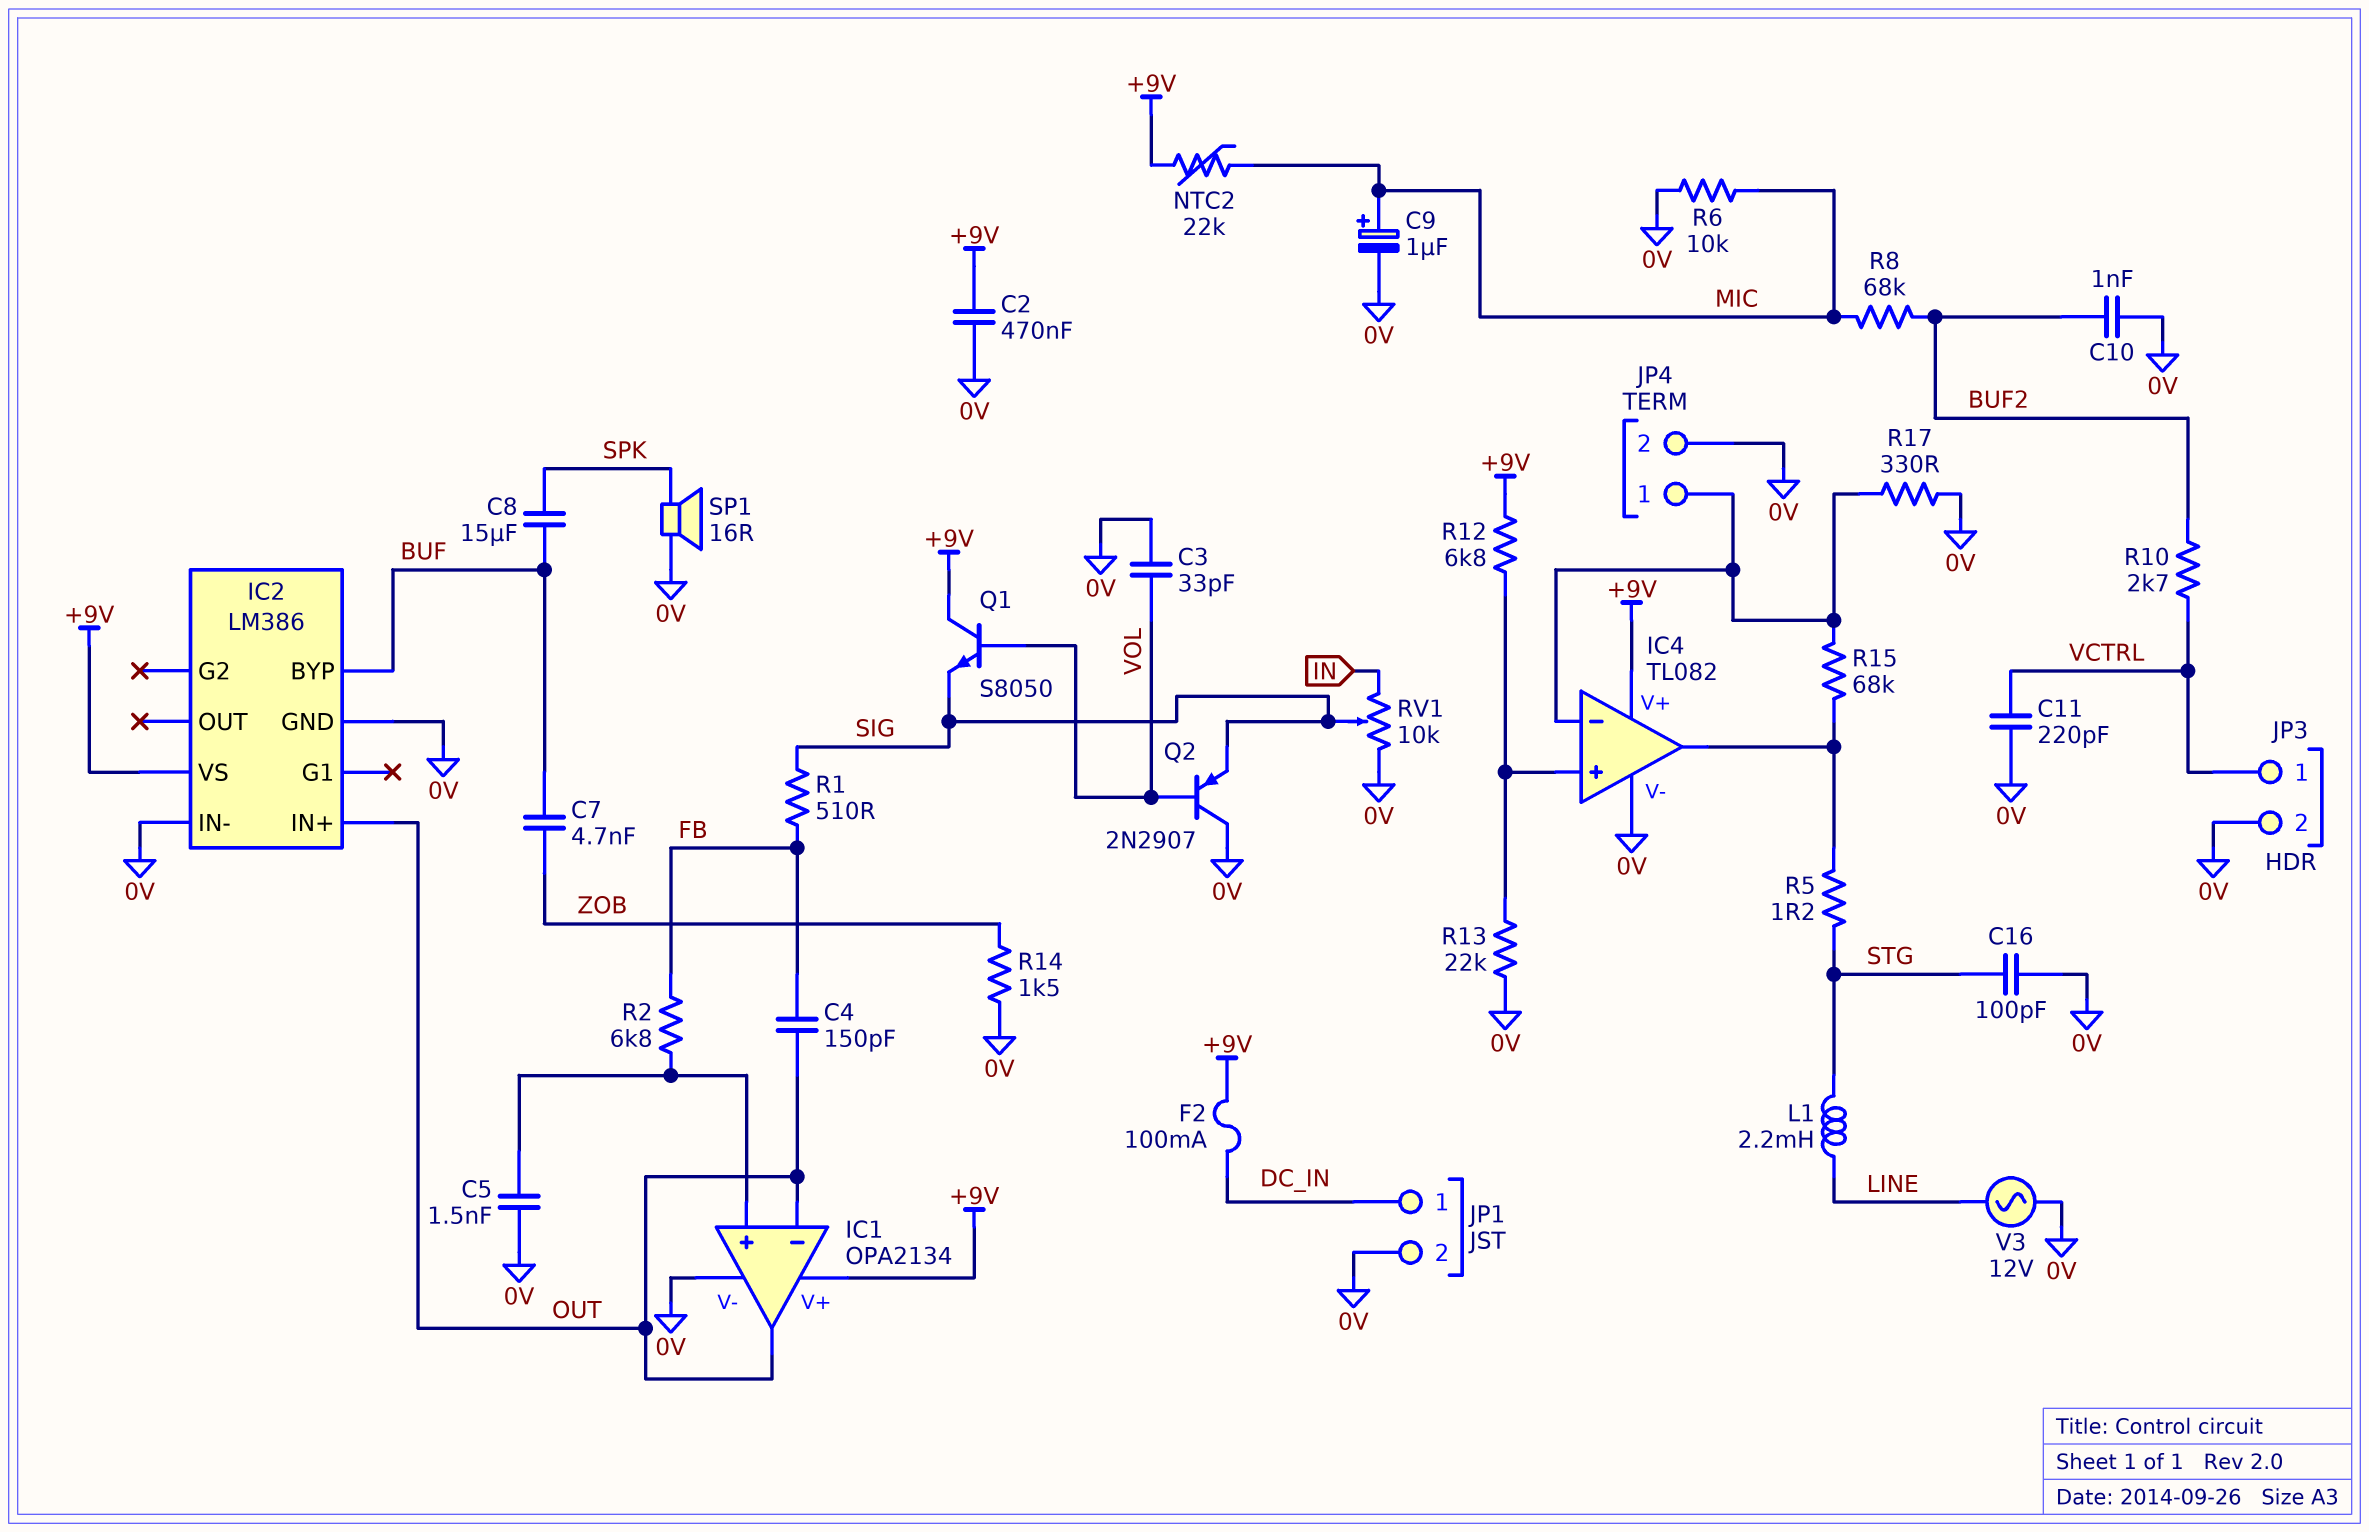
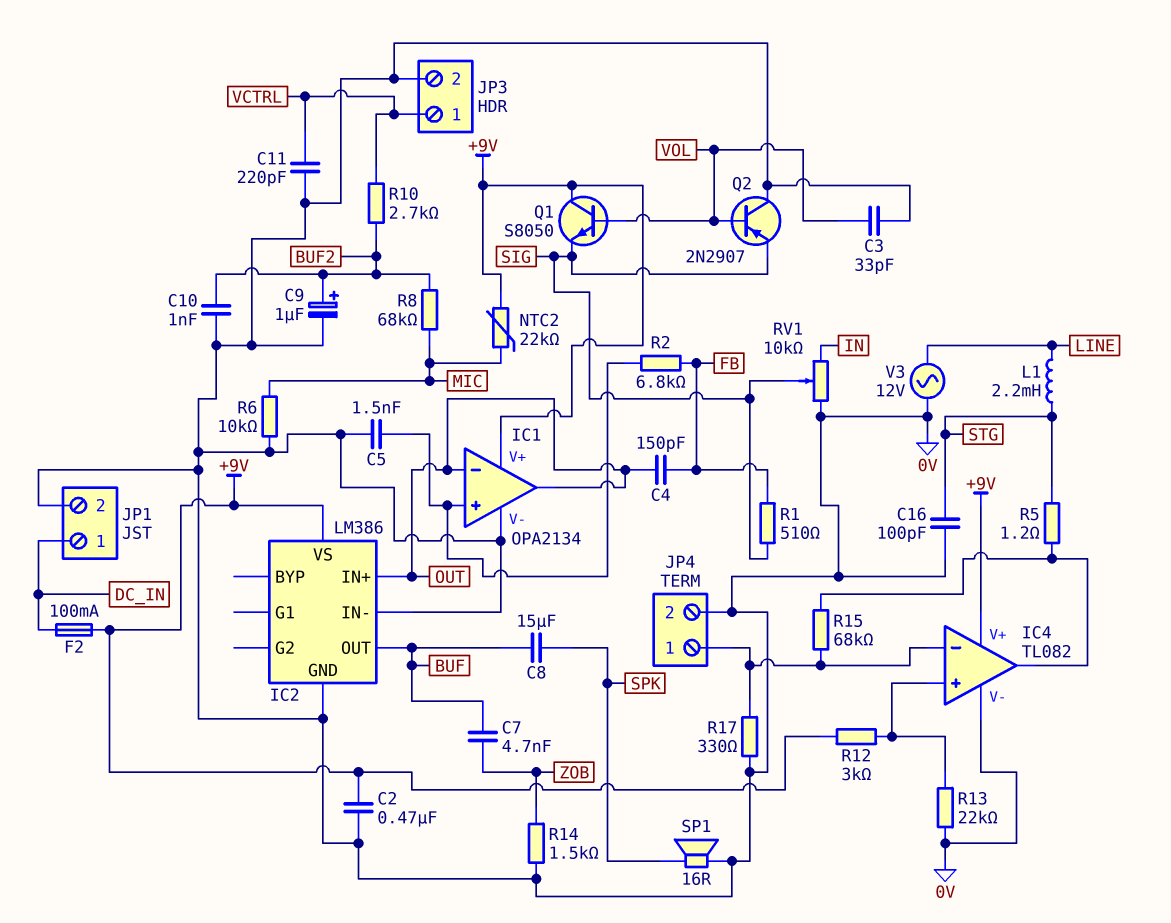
C9: 1uF (plus MIC, minus 0V) -> 1uF (plus BUF2, minus 0V)
IC2 pin BYP: BUF -> none
IC2 pin OUT: none -> BUF
R12: 6.8k (+9V, IC4/in+) -> 3k (+9V, IC4/in+)

